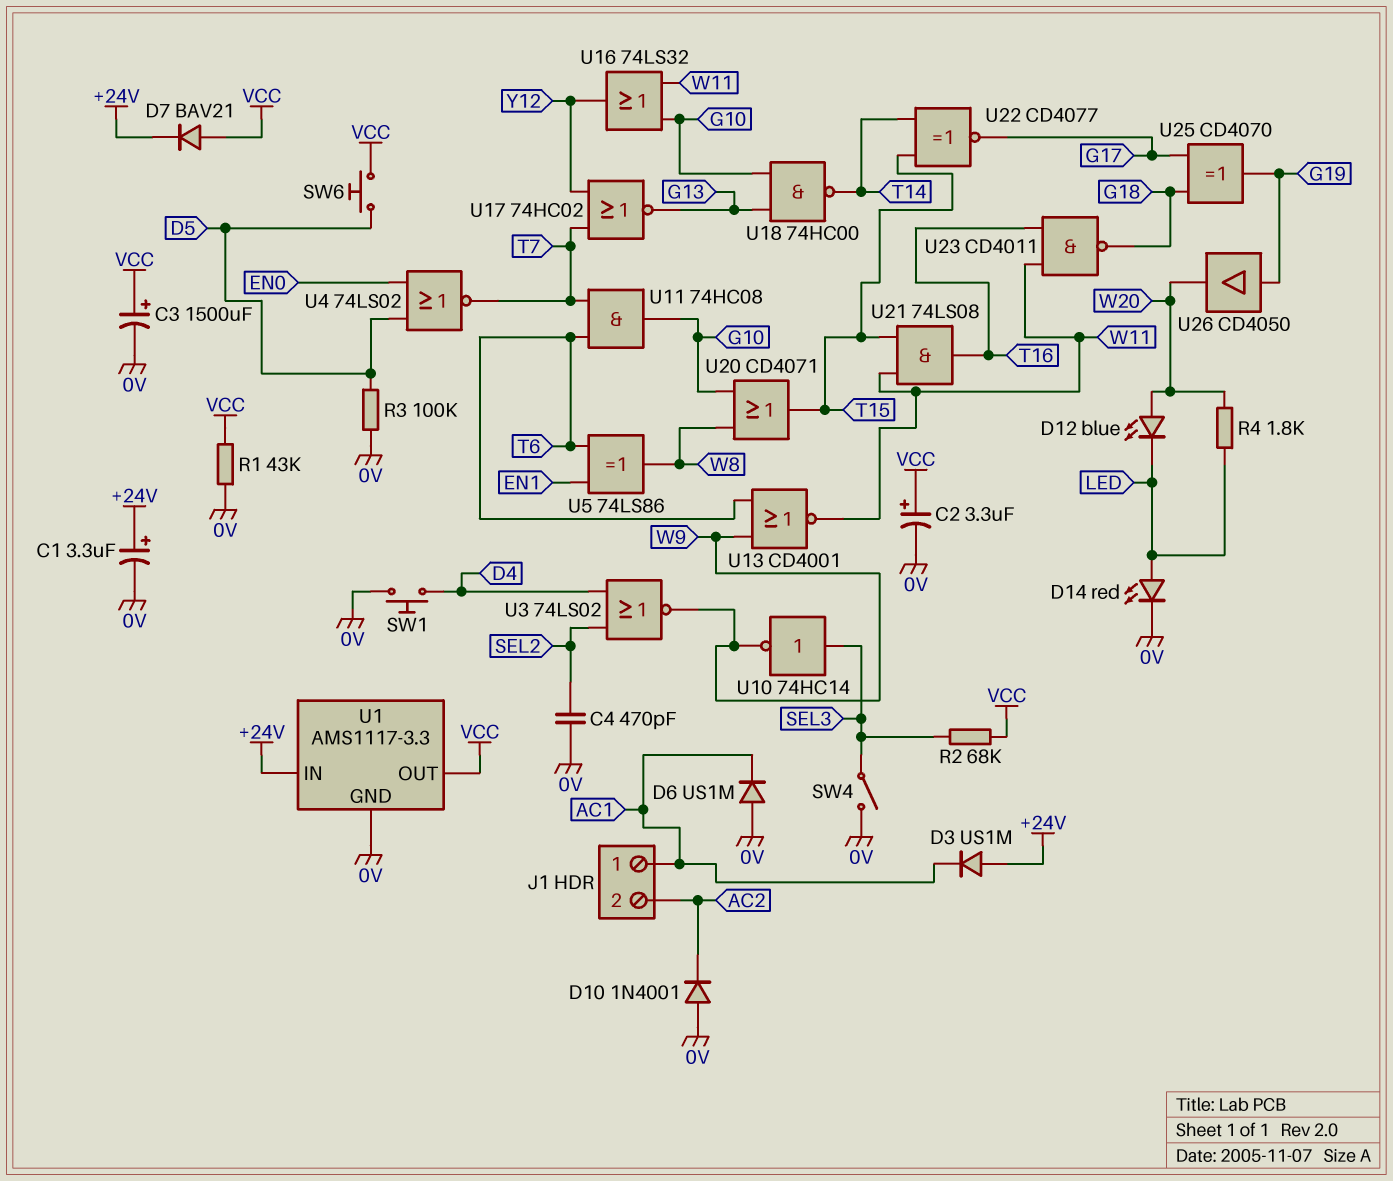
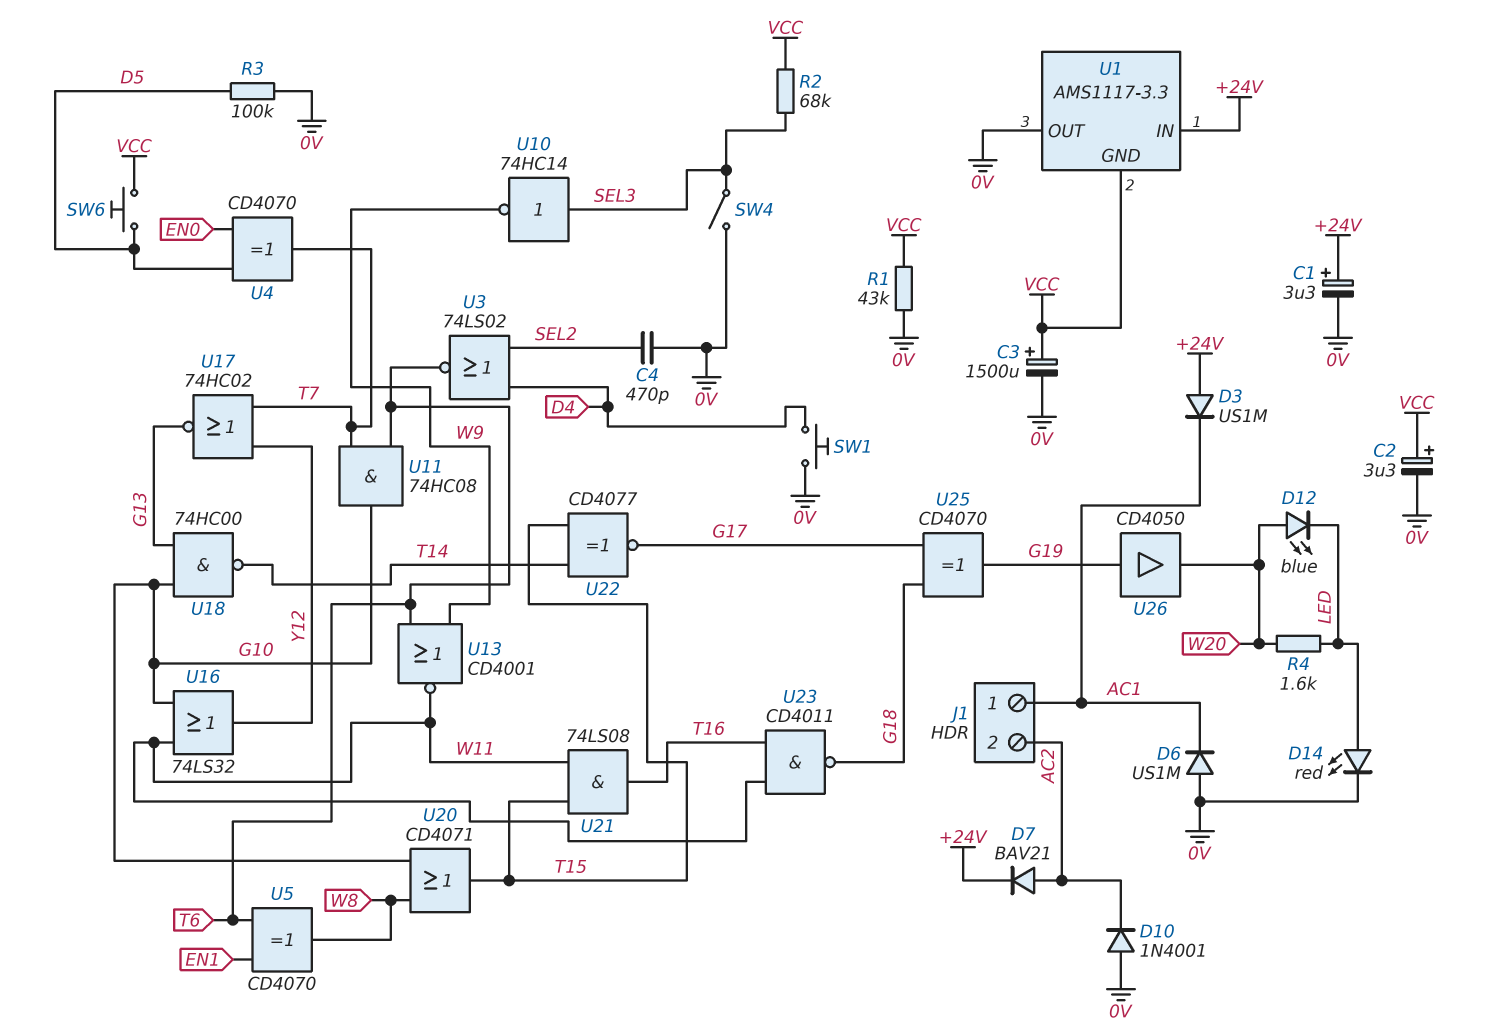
D7: diode BAV21 (A VCC, K +24V) -> diode BAV21 (A AC2, K +24V)
R4: 1.8k (LED, W20) -> 1.6k (LED, W20)
U1 pin GND: 0V -> VCC
U1 pin OUT: VCC -> 0V
U3: NOR 74LS02 (in D4, in SEL2, out W9) -> NOR 74LS02 (in D4, in SEL2, out T6)
U4: NOR 74LS02 (in D5, in EN0, out T7) -> XOR CD4070 (in D5, in EN0, out T7)
U5: XOR 74LS86 (in EN1, in T6, out W8) -> XOR CD4070 (in EN1, in T6, out W8)

